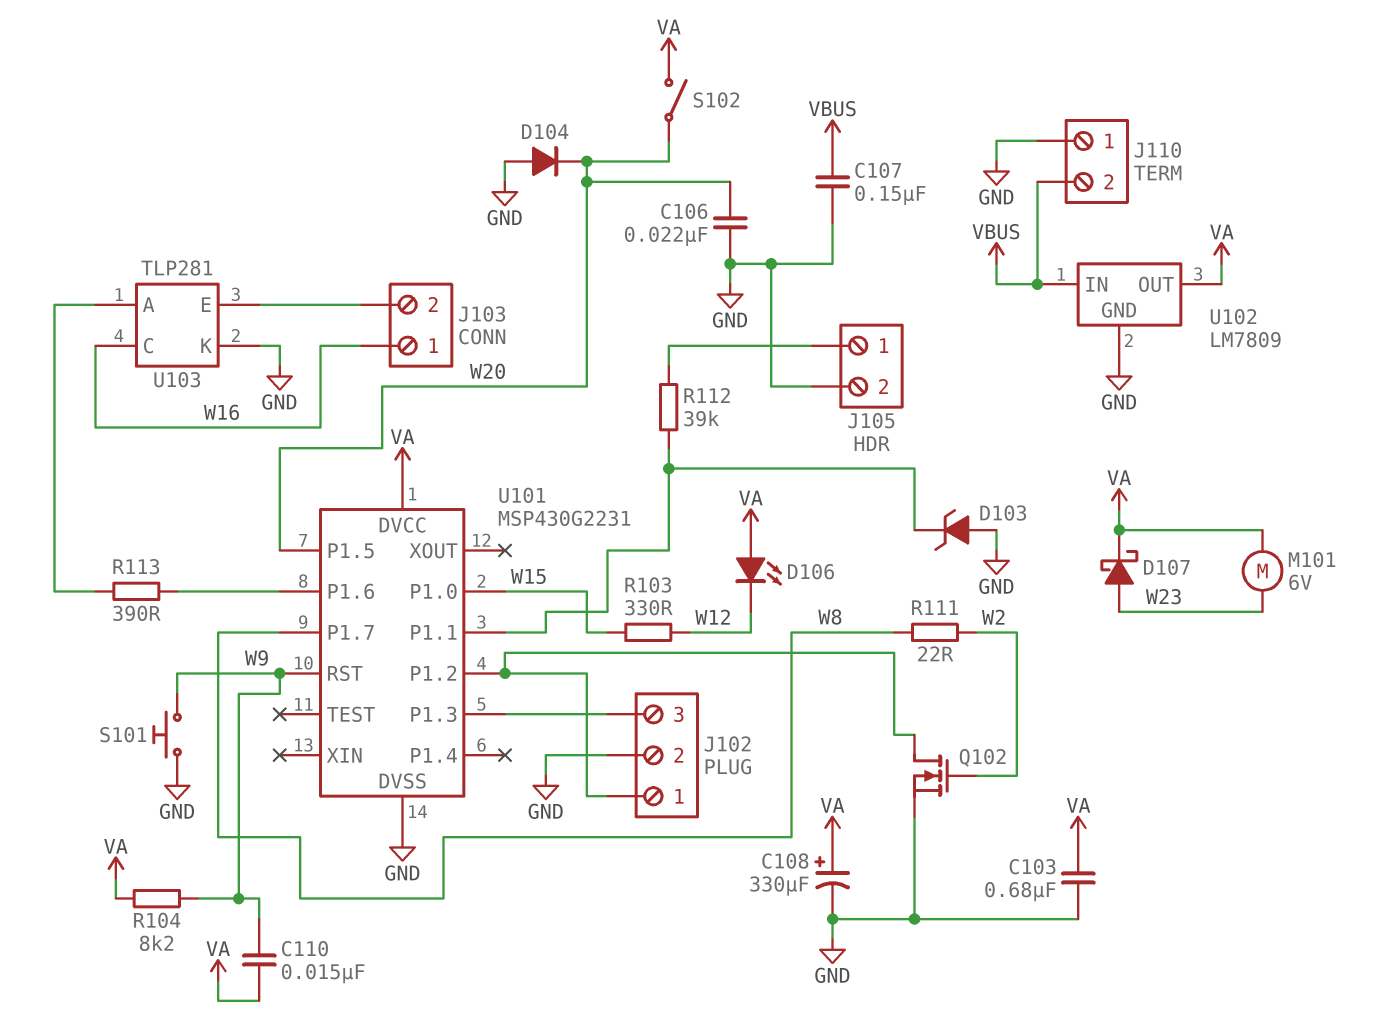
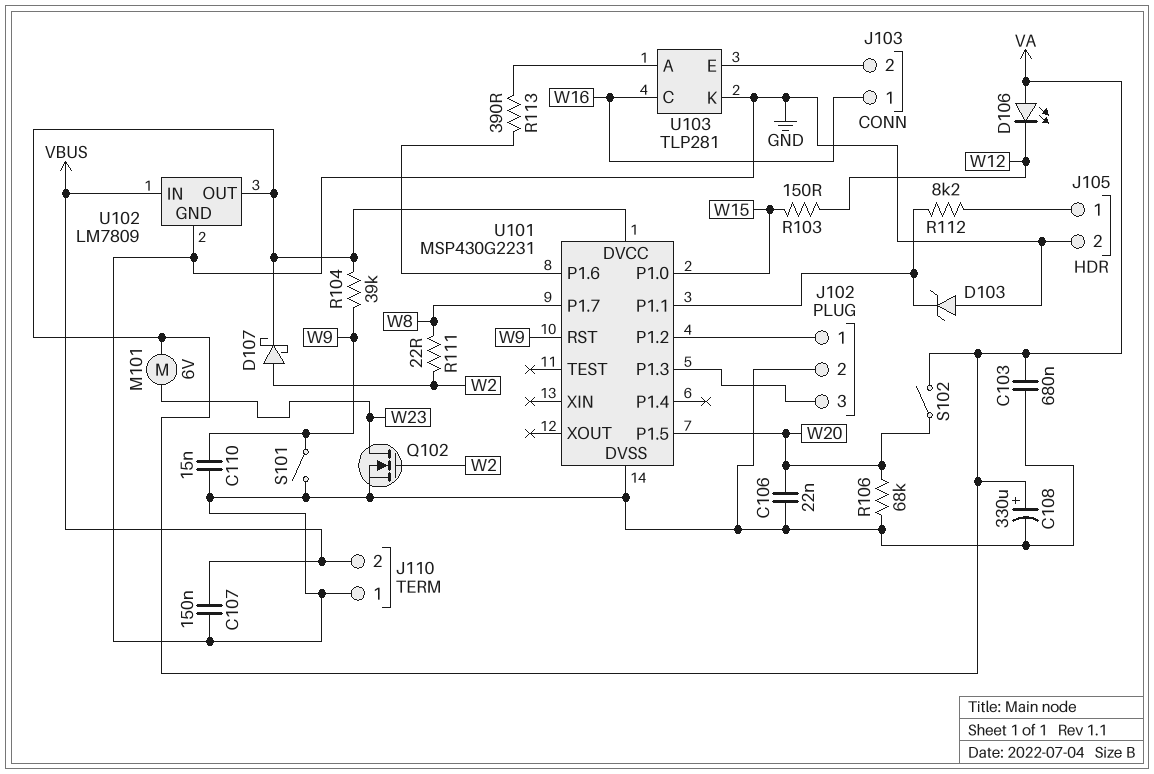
C110: 15nF (VA, W9) -> 15nF (GND, W9)
D104: diode (A GND, K W20) -> none
D107: schottky (A W23, K VA) -> schottky (A W2, K VA)
Q102: NMOS (G W2, D J102/1, S GND) -> NMOS (G W2, D W23, S GND)
R103: 330 (W12, W15) -> 150 (W12, W15)
R104: 8.2k (VA, W9) -> 39k (VA, W9)
R106: none -> 68k (GND, W20)
R112: 39k (J105/1, U101/P1.1) -> 8.2k (J105/1, U101/P1.1)
S101: button (GND, W9) -> switch (GND, W9)

